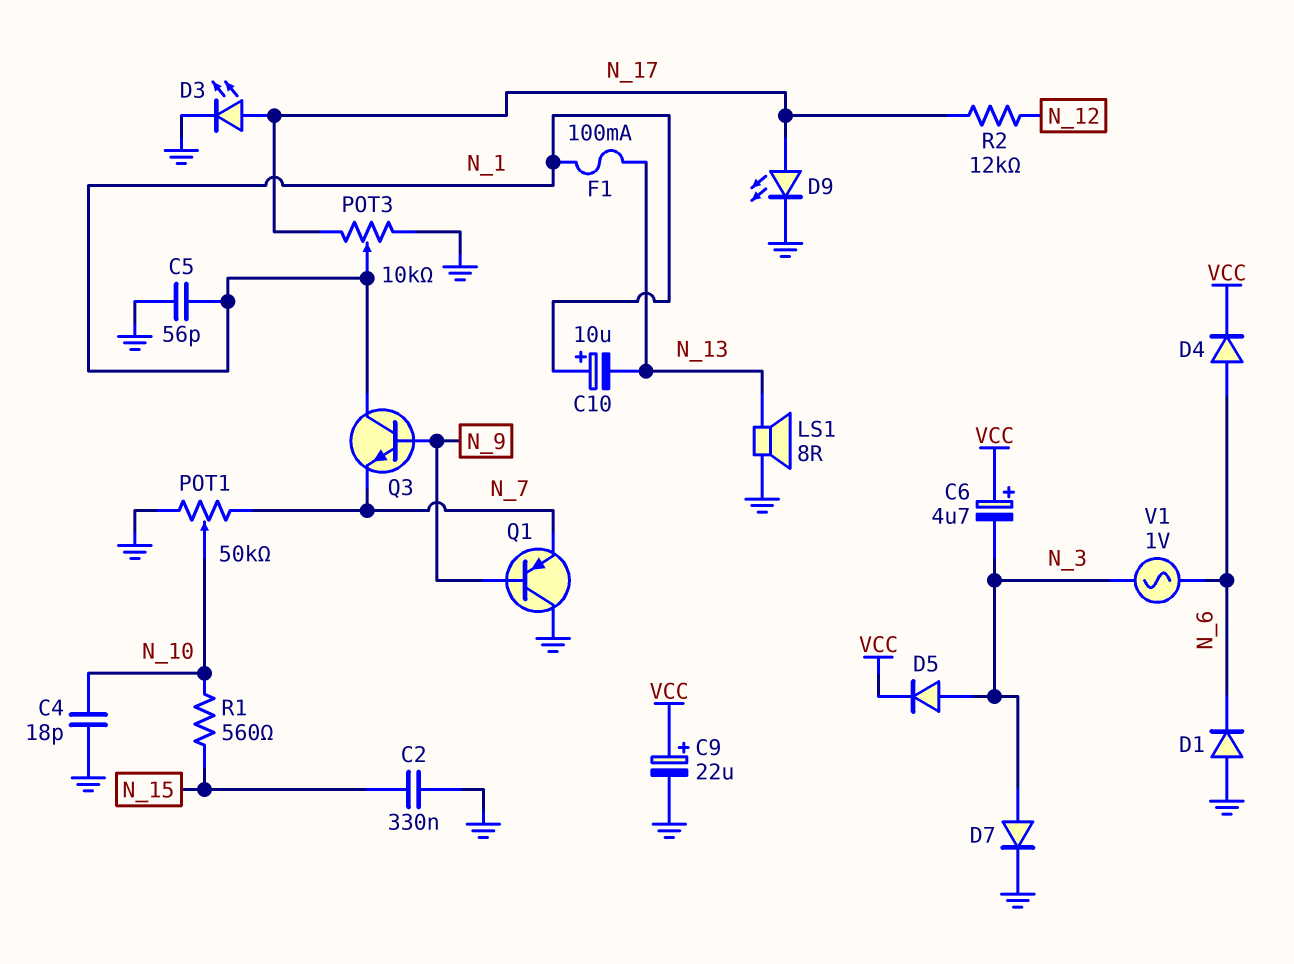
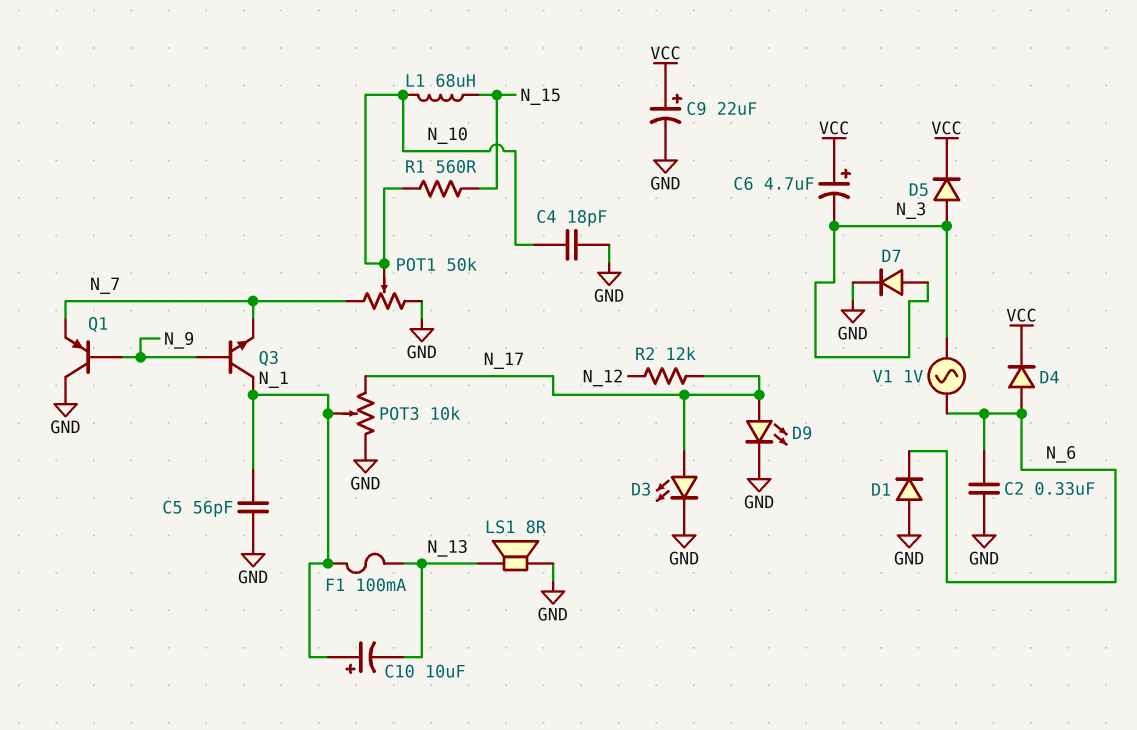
C2: 330nF (GND, N_15) -> 330nF (GND, N_6)
L1: none -> 68uH (N_10, N_15)

